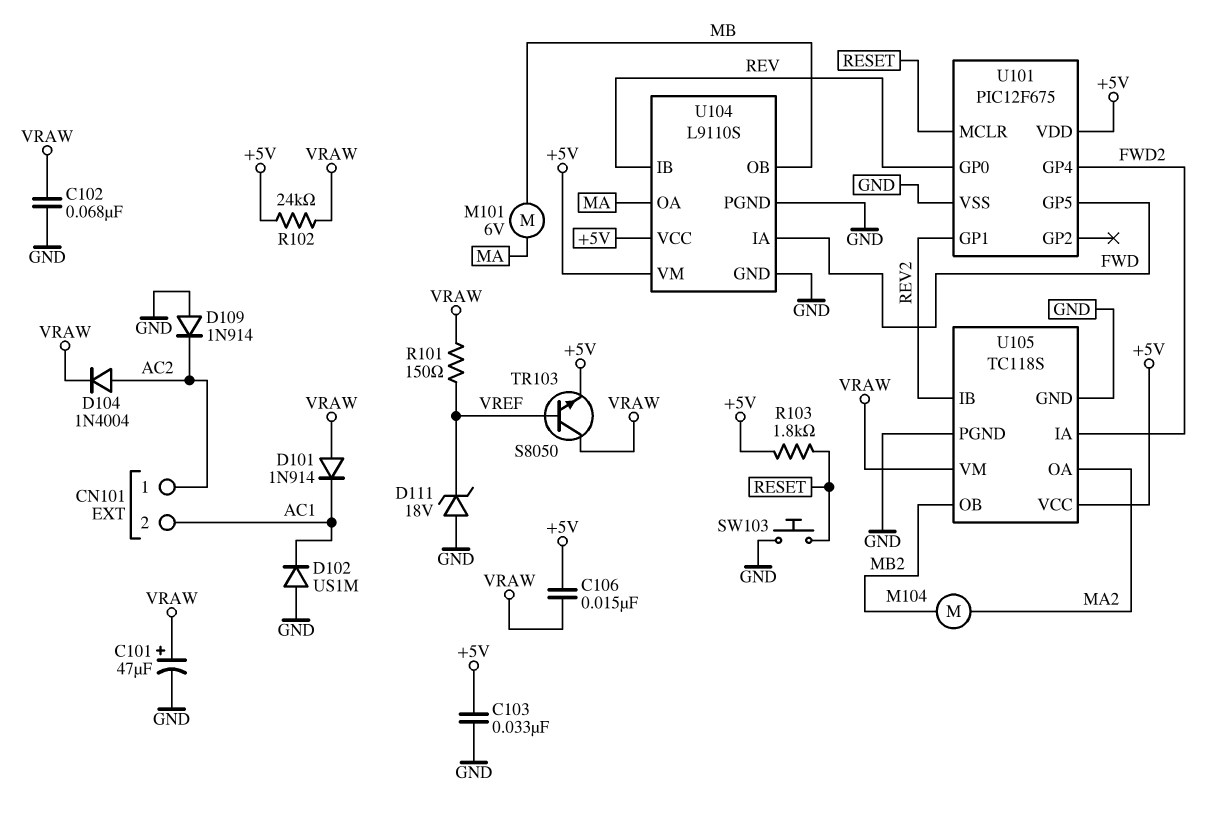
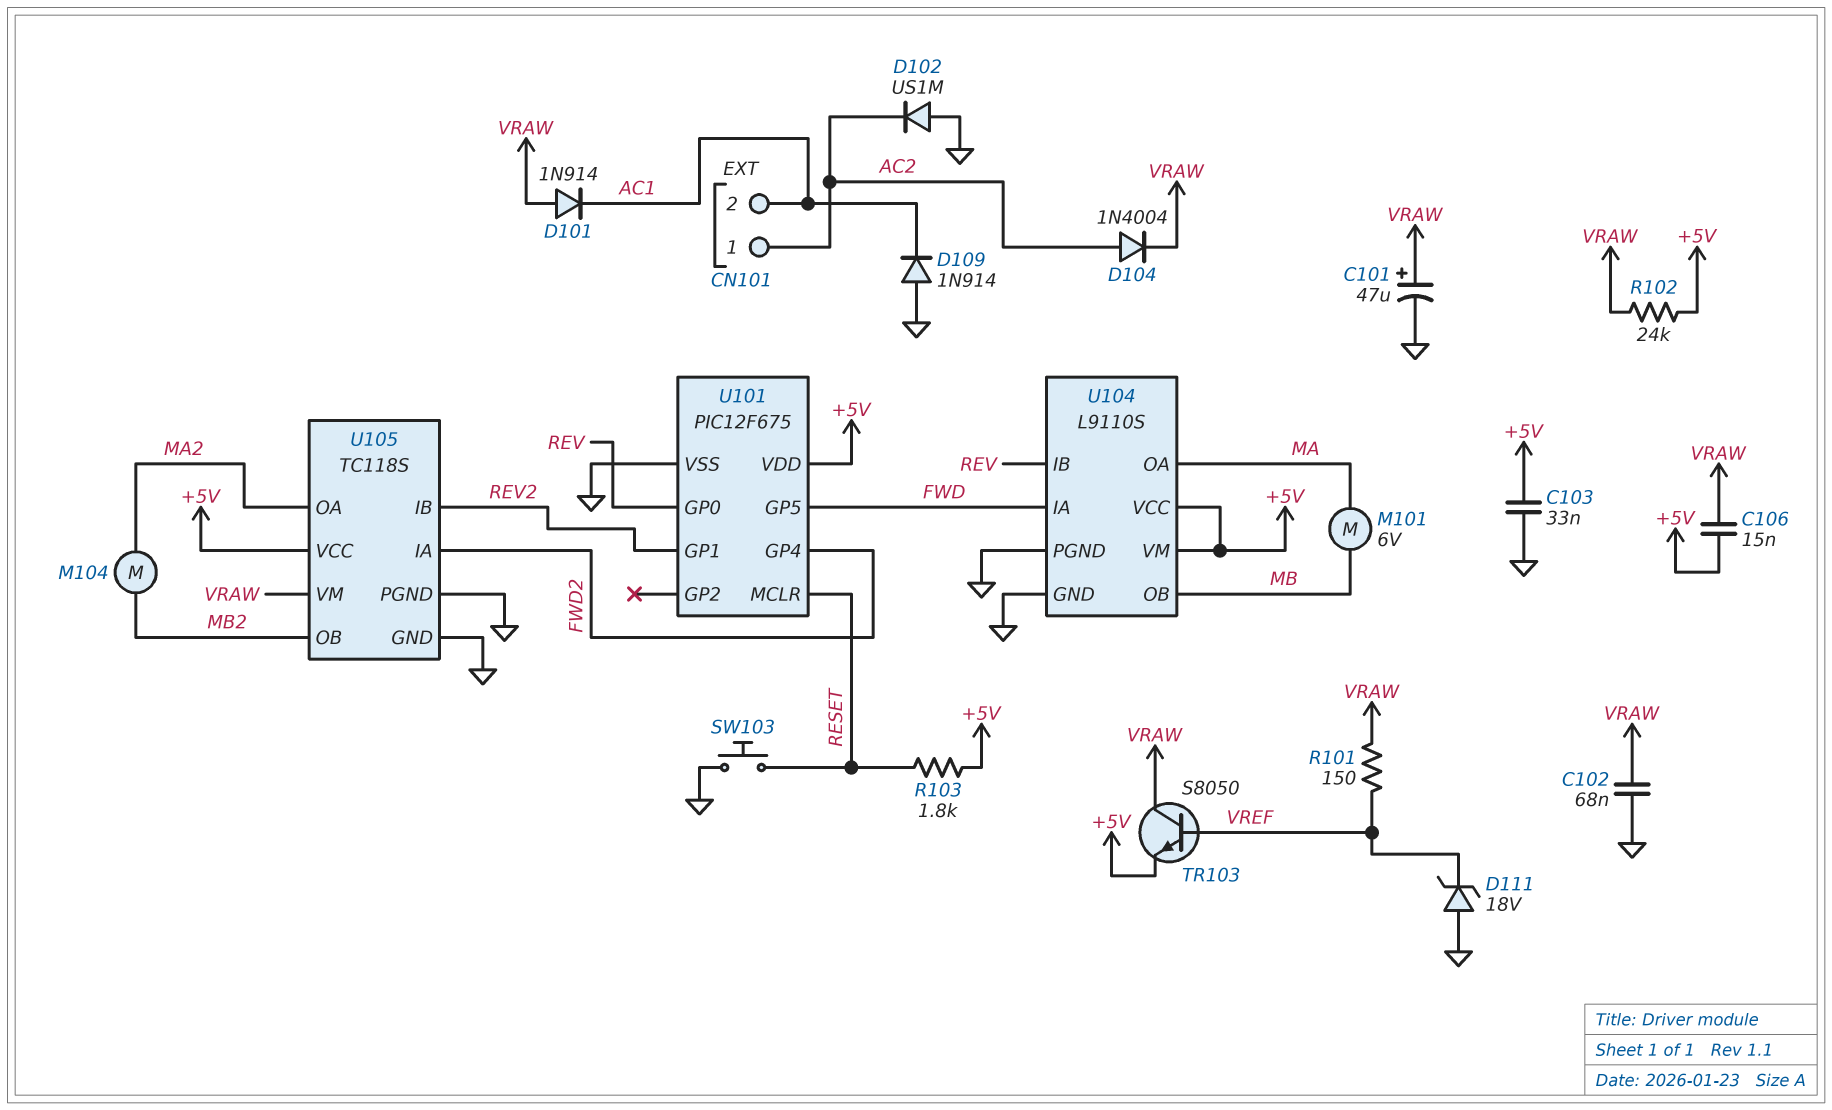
D102: diode US1M (A GND, K AC1) -> diode US1M (A GND, K AC2)
D109: diode 1N914 (A GND, K AC2) -> diode 1N914 (A GND, K AC1)

